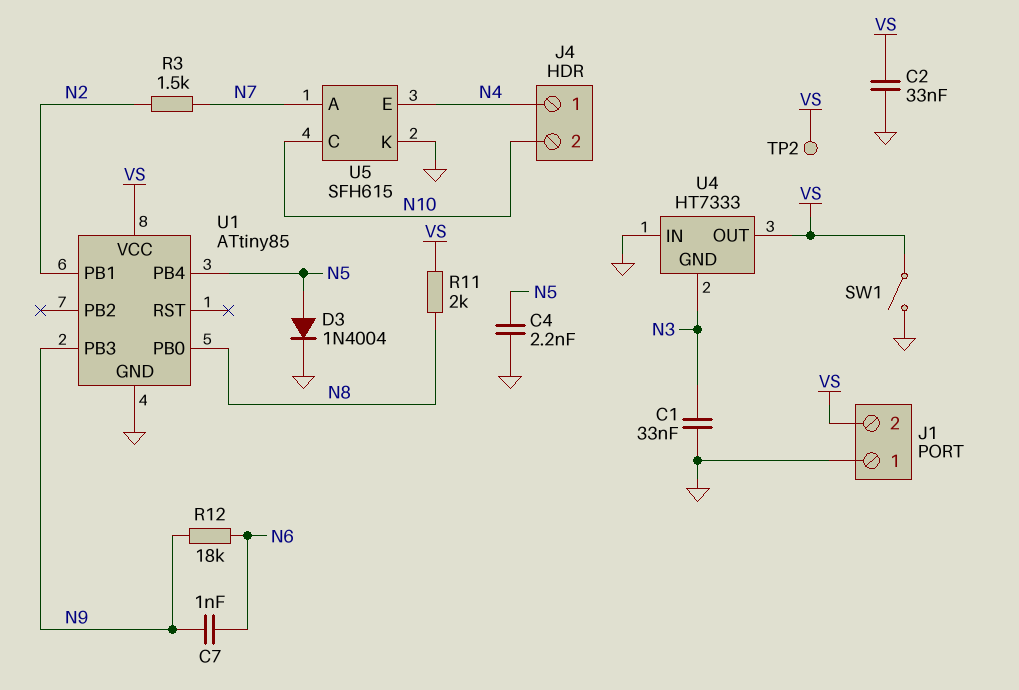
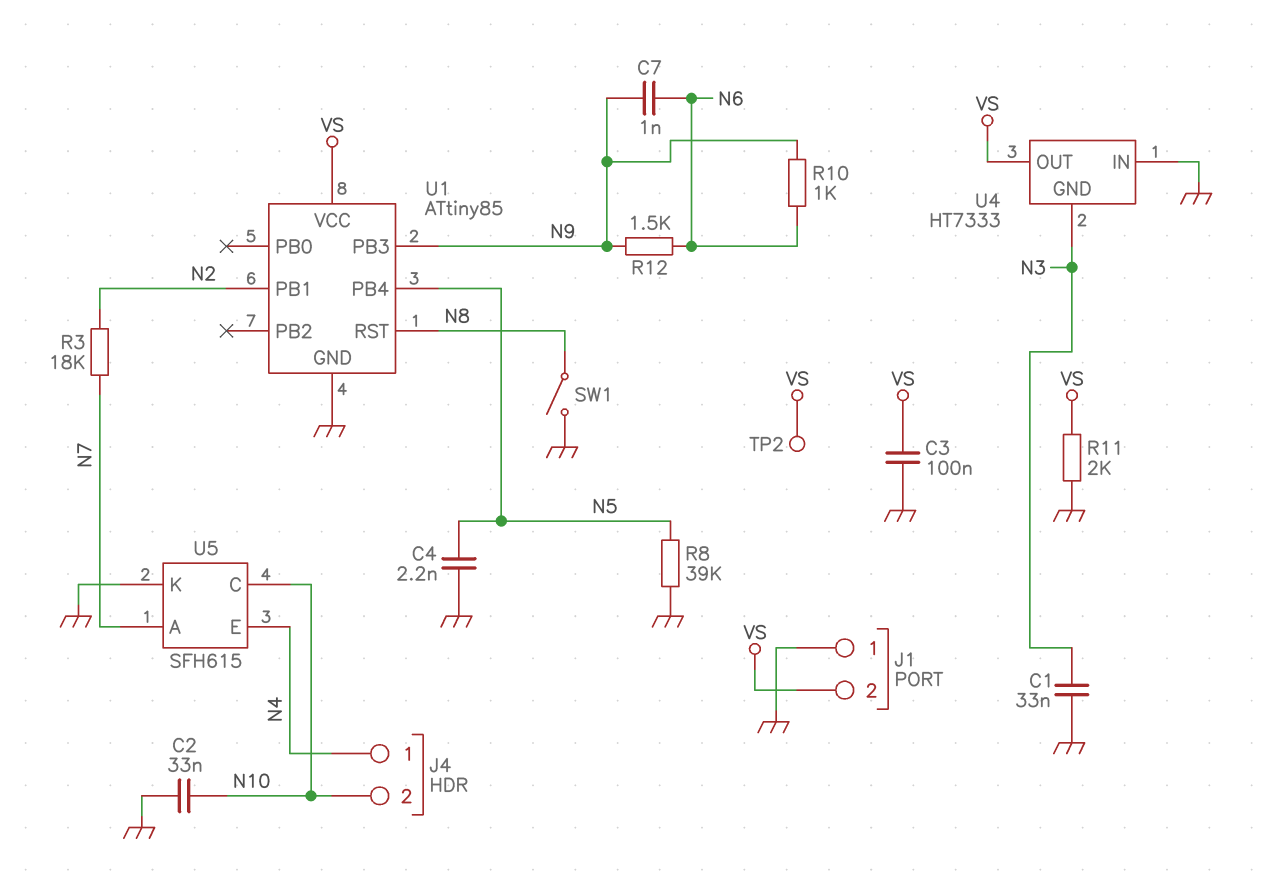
C2: 33nF (GND, VS) -> 33nF (GND, N10)
C3: none -> 100nF (GND, VS)
D3: diode 1N4004 (A N5, K GND) -> none
R3: 1.5k (N2, N7) -> 18k (N2, N7)
R8: none -> 39k (GND, N5)
R10: none -> 1k (N6, N9)
R11: 2k (N8, VS) -> 2k (GND, VS)
R12: 18k (N6, N9) -> 1.5k (N6, N9)
SW1: switch (GND, VS) -> switch (GND, N8)
U1 pin PB0: N8 -> none
U1 pin RST: none -> N8

